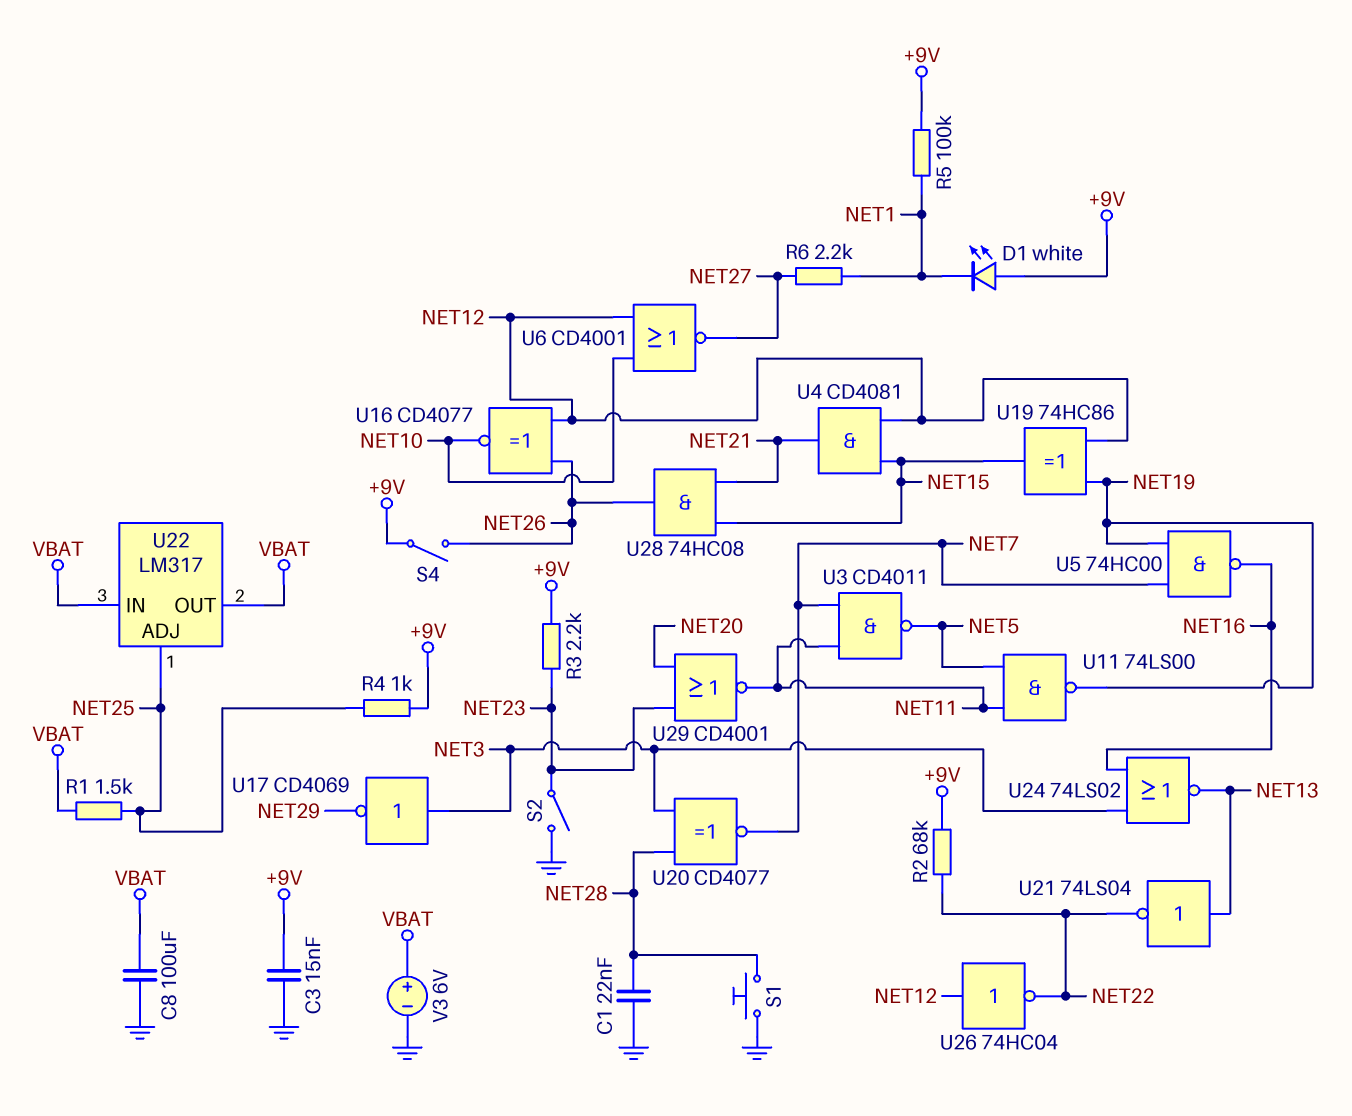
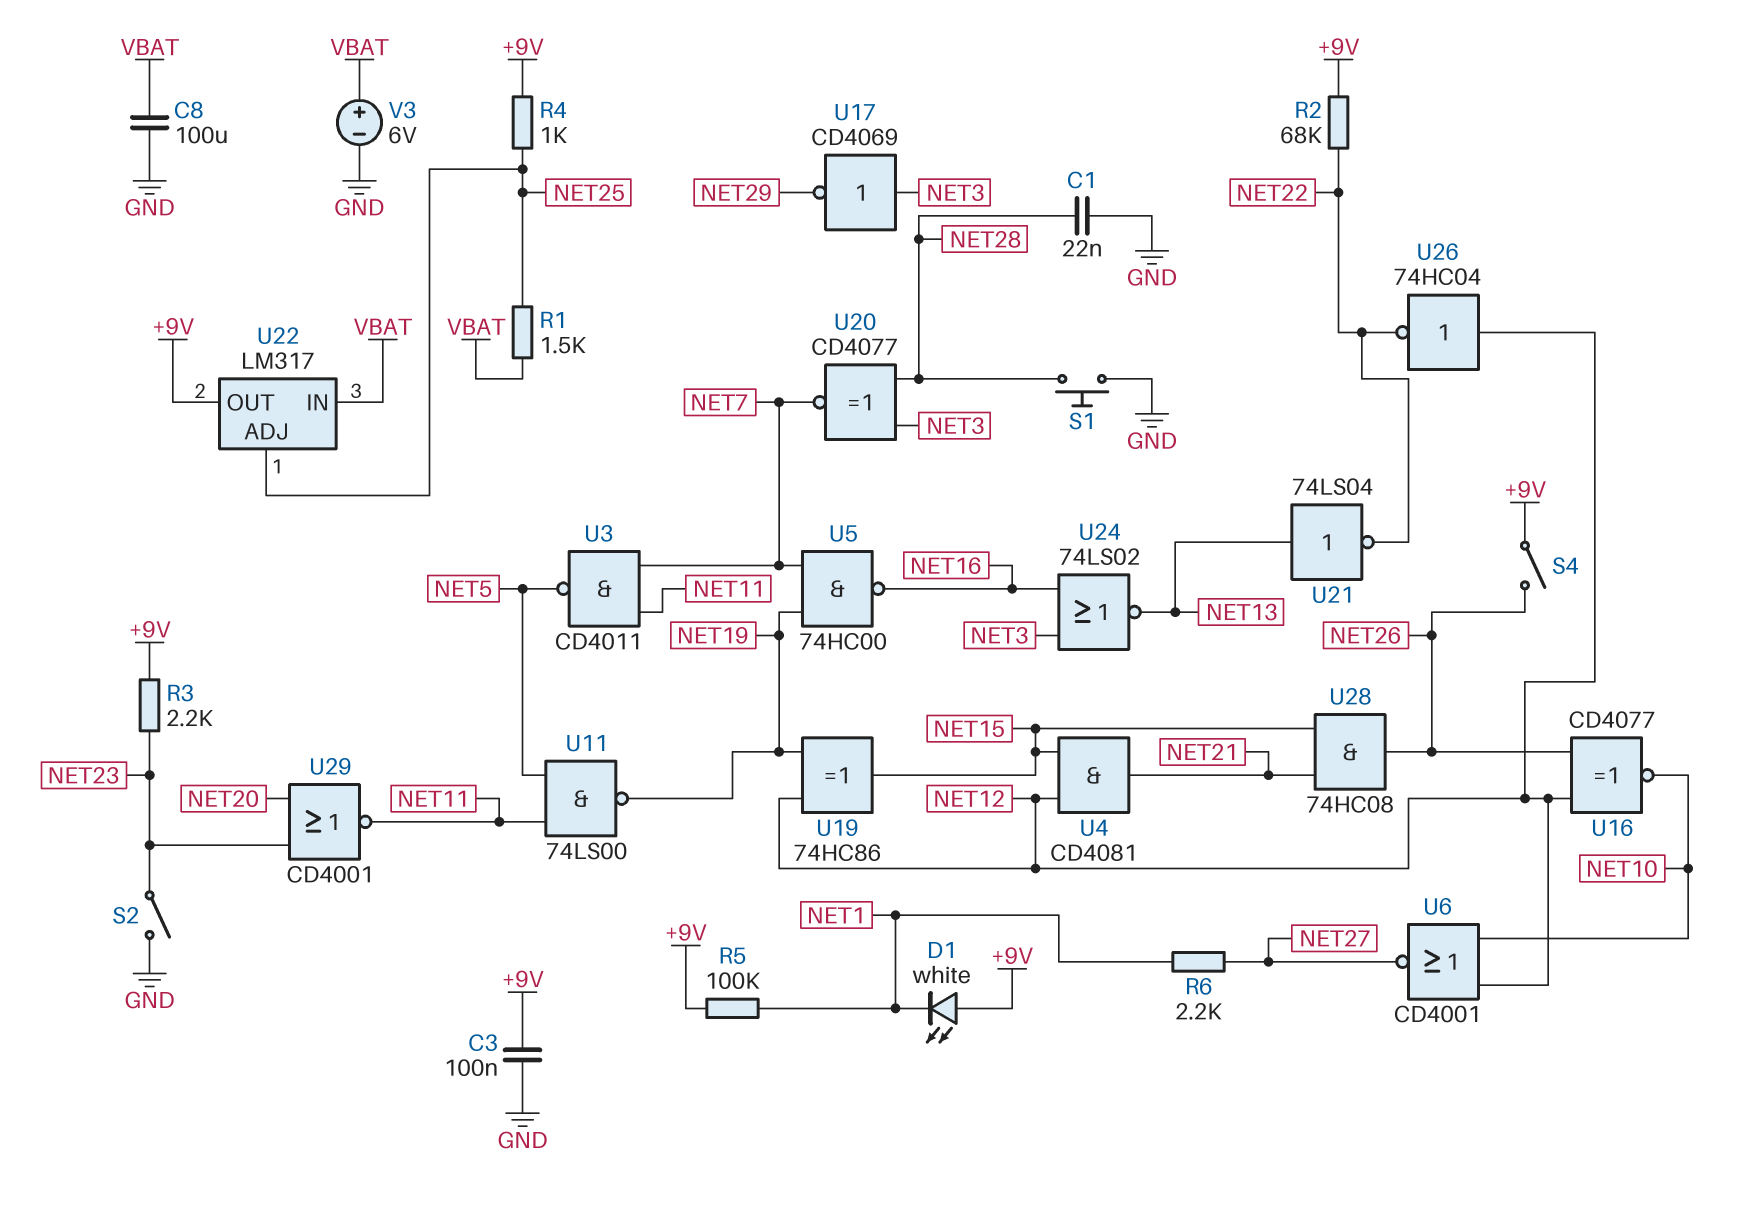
C3: 15nF (+9V, GND) -> 100nF (+9V, GND)
U22 pin OUT: VBAT -> +9V

